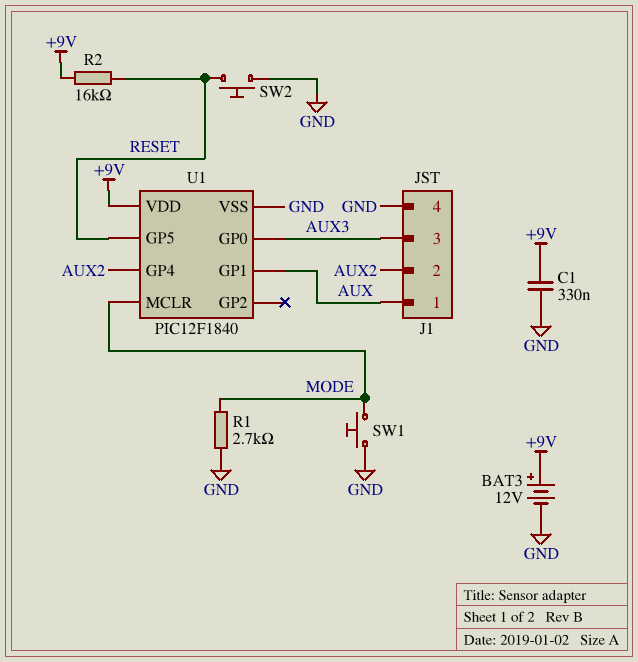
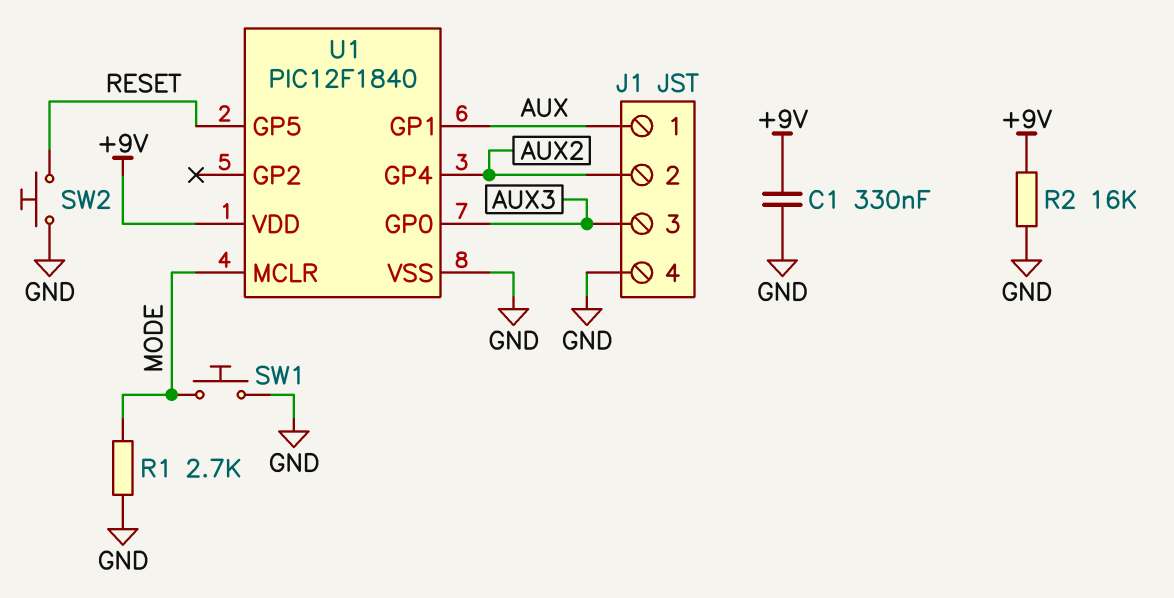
BAT3: 12V (plus +9V, minus GND) -> none
R2: 16k (+9V, RESET) -> 16k (+9V, GND)

